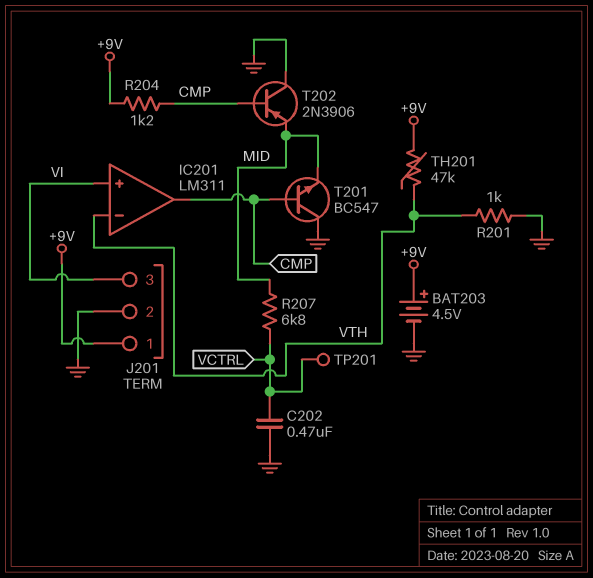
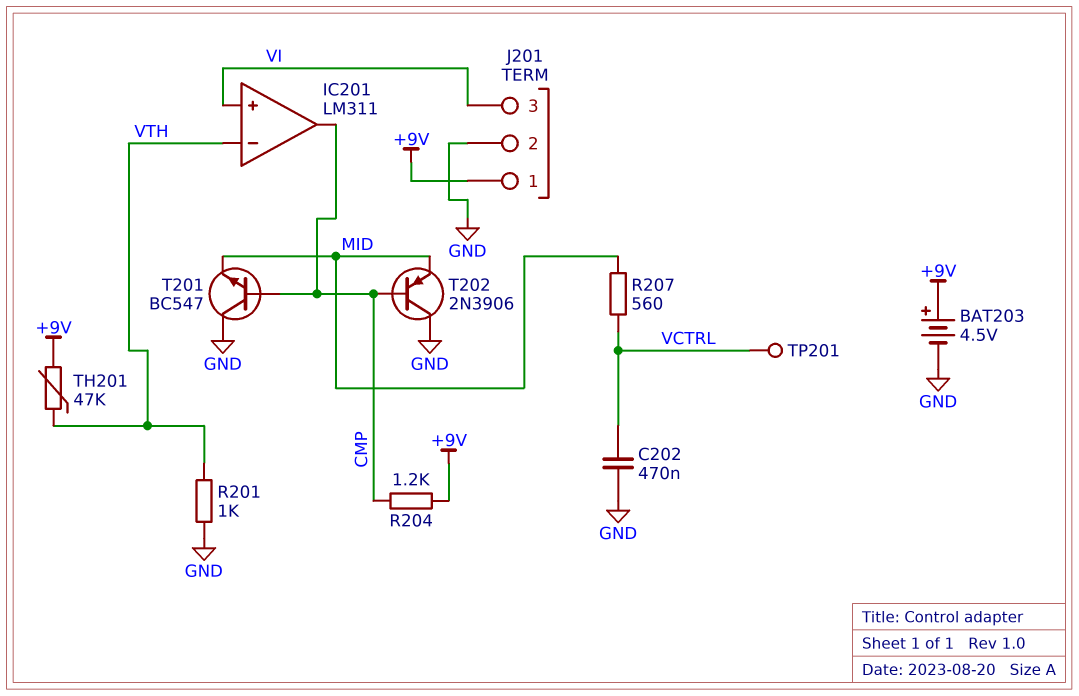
R207: 6.8k (MID, VCTRL) -> 560 (MID, VCTRL)

